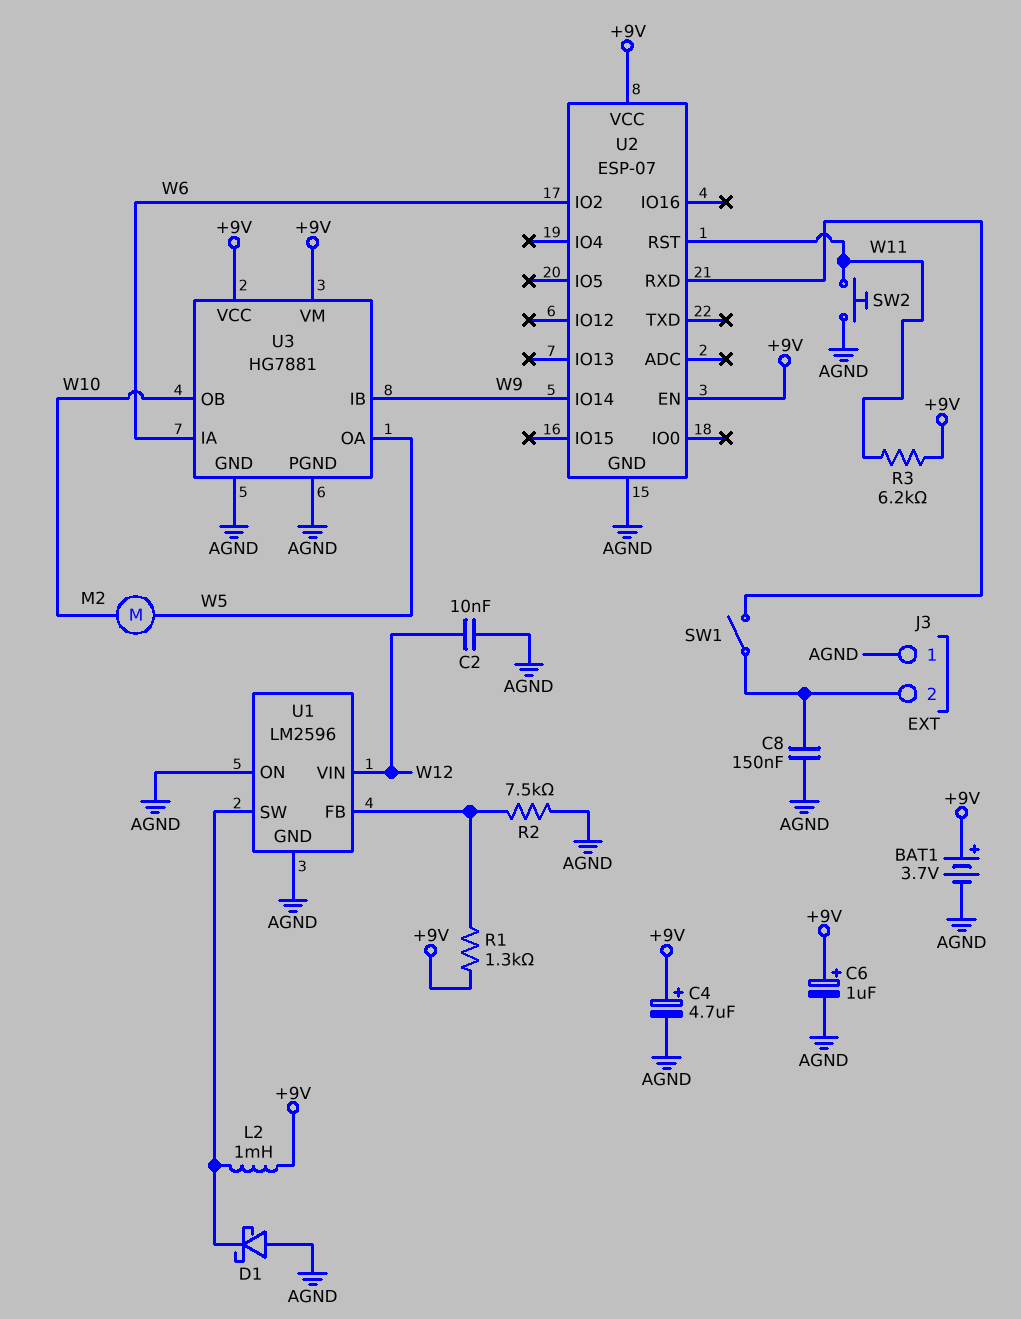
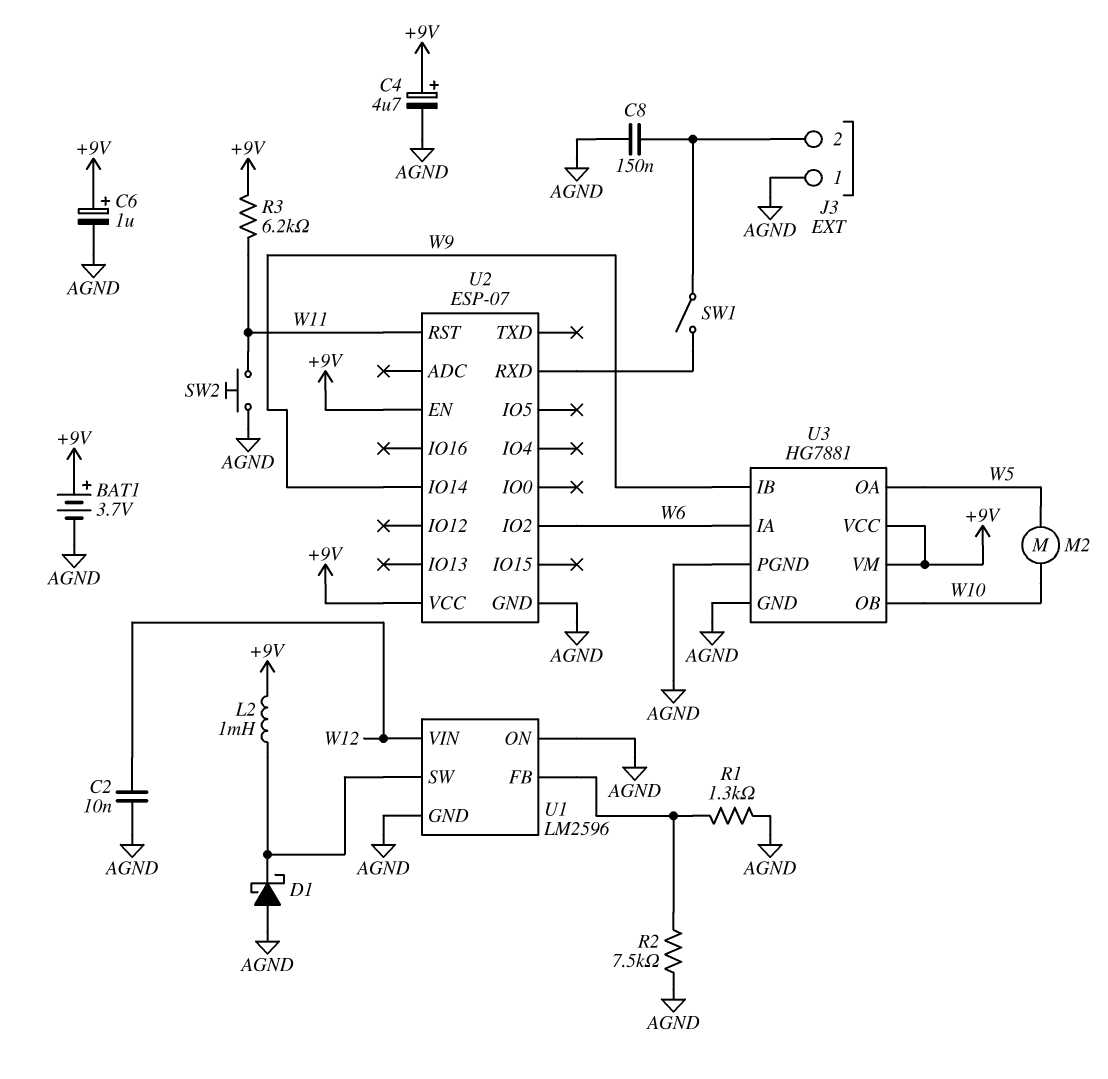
R1: 1.3k (+9V, U1/FB) -> 1.3k (AGND, U1/FB)

